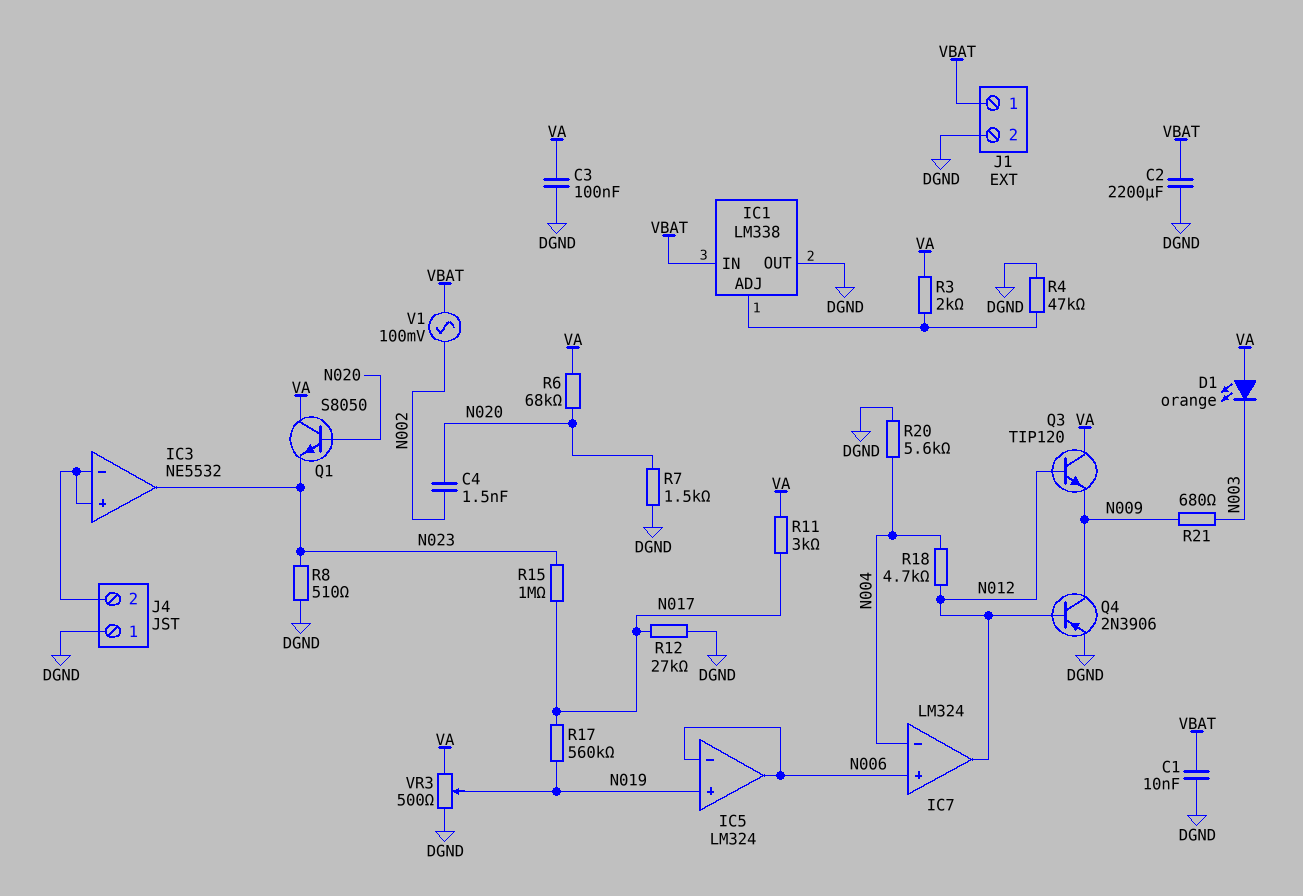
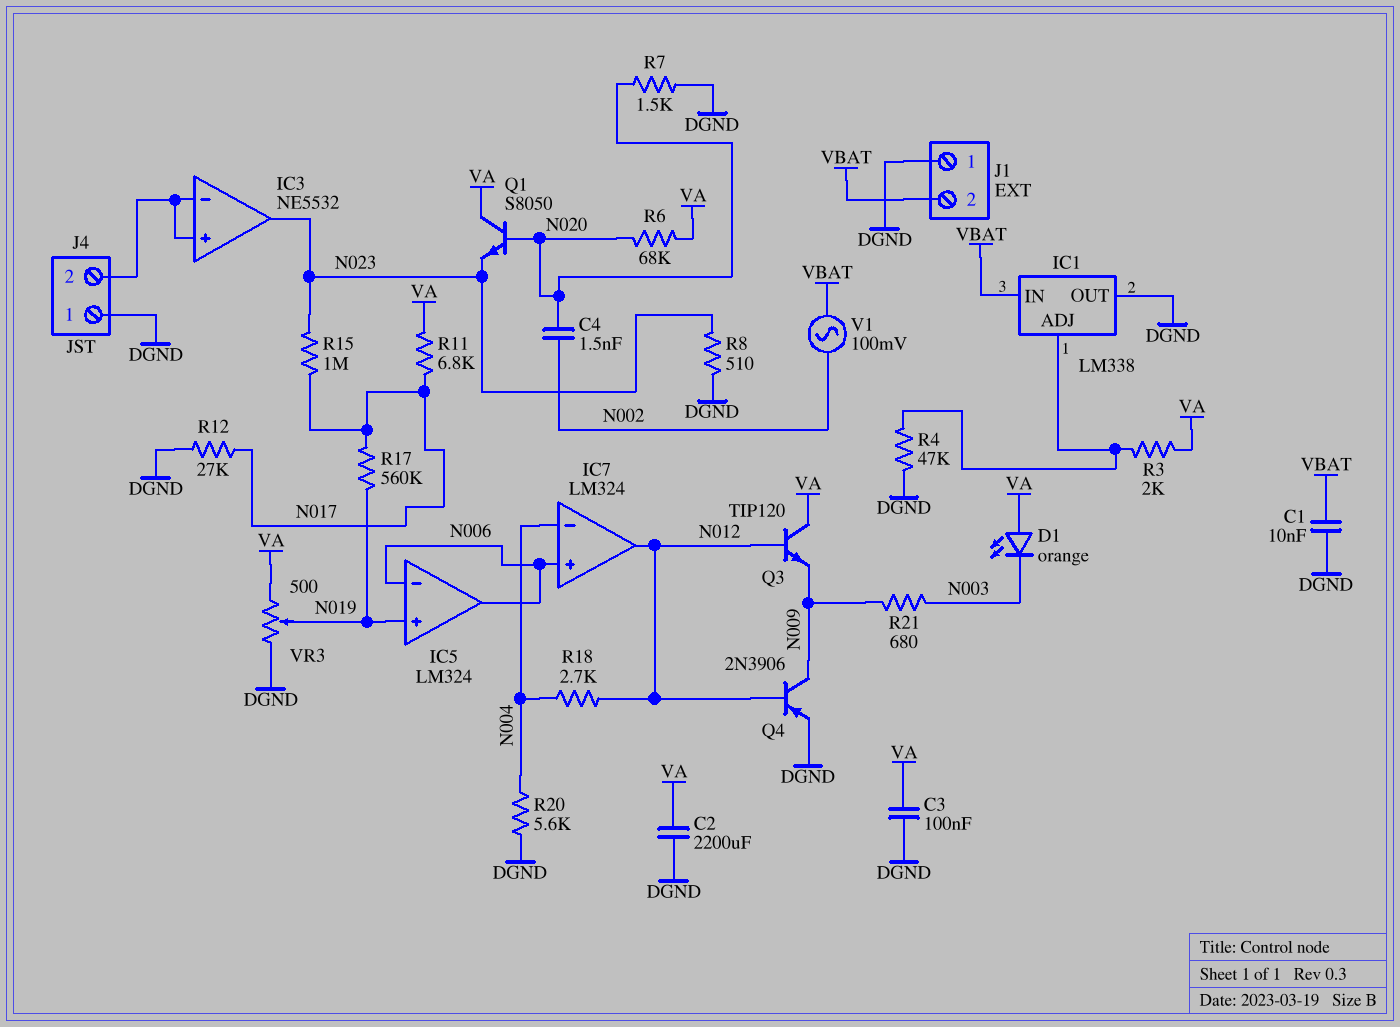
C2: 2200uF (DGND, VBAT) -> 2200uF (DGND, VA)
J1 pin 1: VBAT -> DGND
J1 pin 2: DGND -> VBAT
R11: 3k (N017, VA) -> 6.8k (N017, VA)
R18: 4.7k (N004, N012) -> 2.7k (N004, N012)

